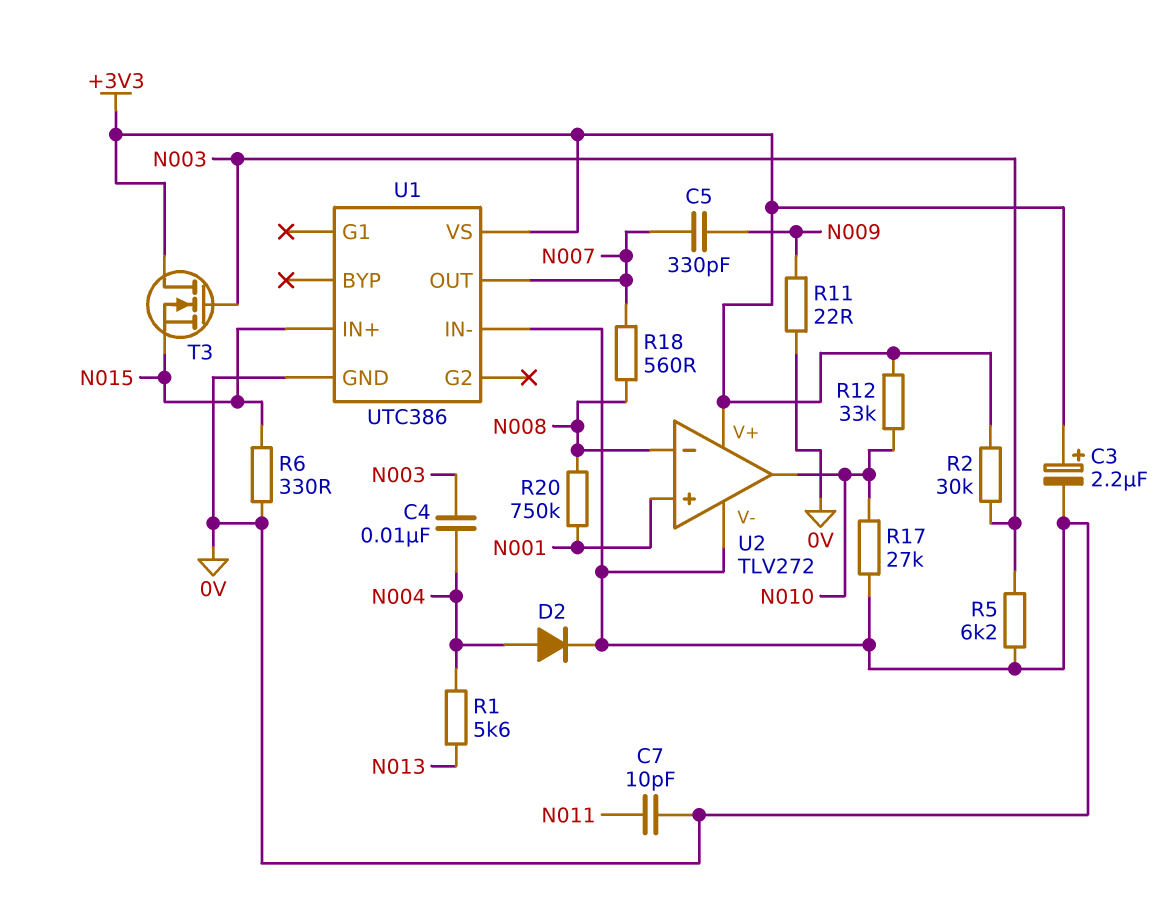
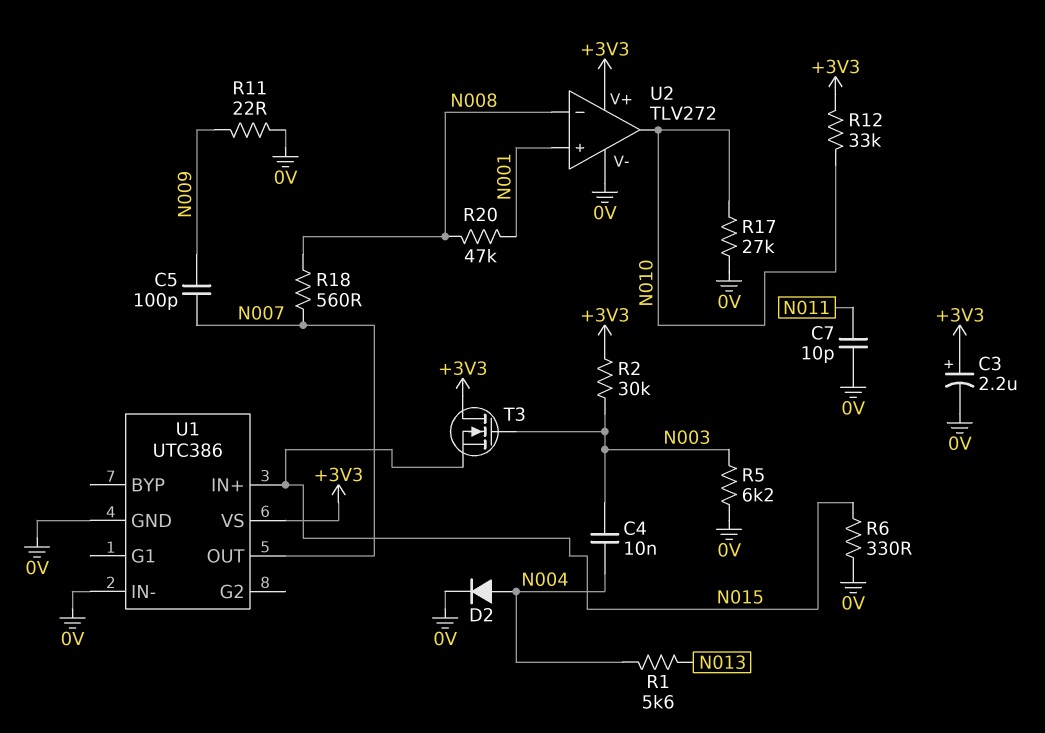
C5: 330pF (N007, N009) -> 100pF (N007, N009)
R20: 750k (N001, N008) -> 47k (N001, N008)

